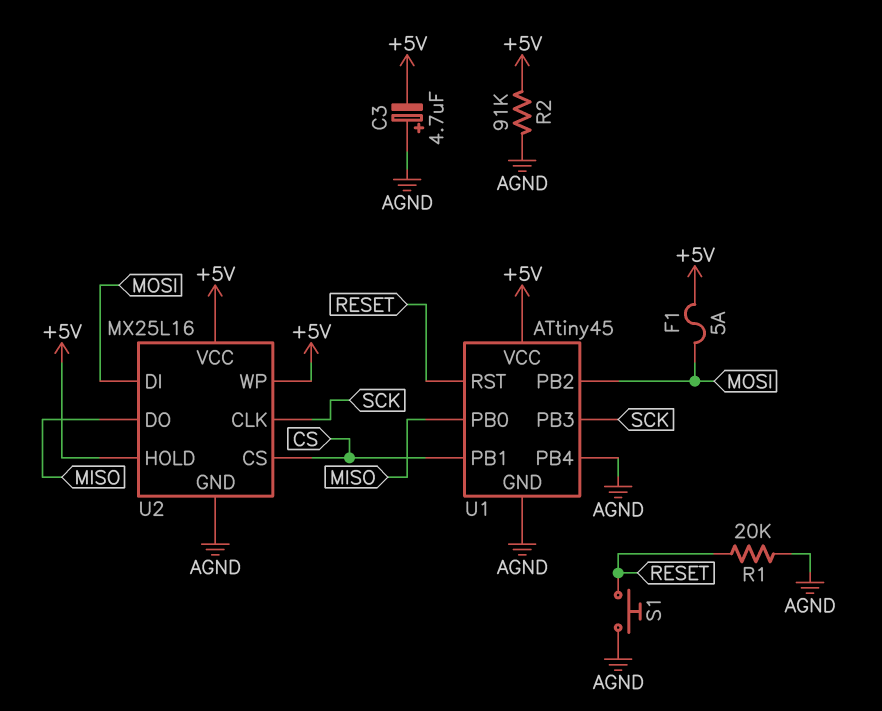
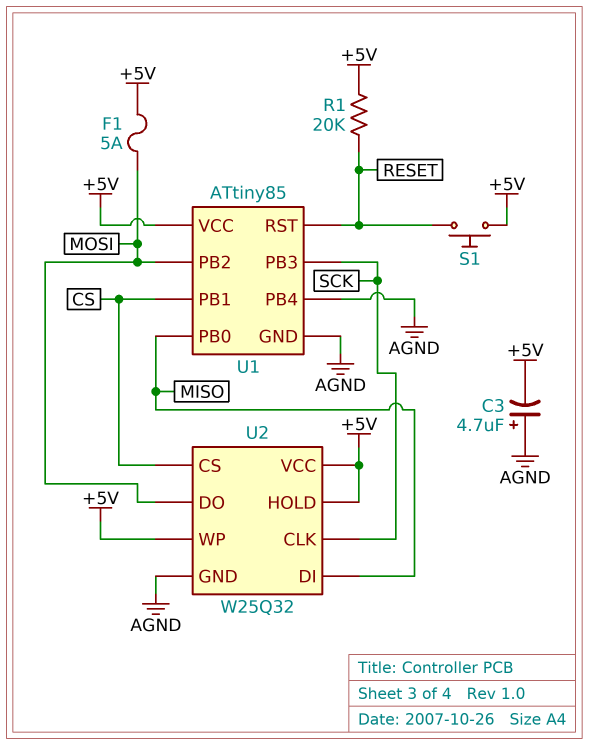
R1: 20k (AGND, RESET) -> 20k (+5V, RESET)
R2: 91k (+5V, AGND) -> none
S1: button (AGND, RESET) -> button (+5V, RESET)
U1: ATtiny45 -> ATtiny85
U2: MX25L16 -> W25Q32
U2 pin DI: MOSI -> MISO
U2 pin DO: MISO -> MOSI

